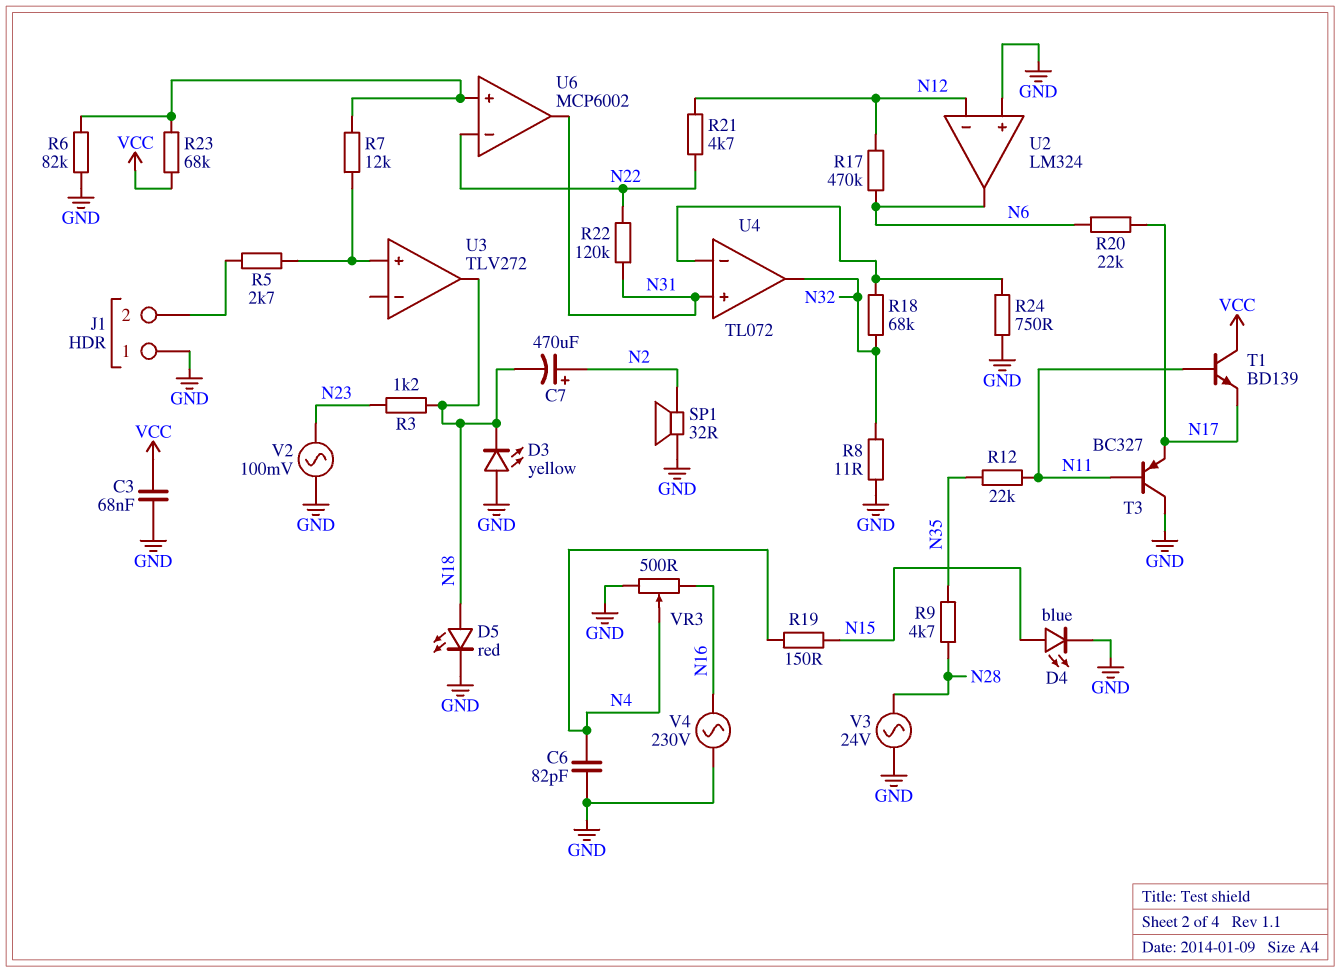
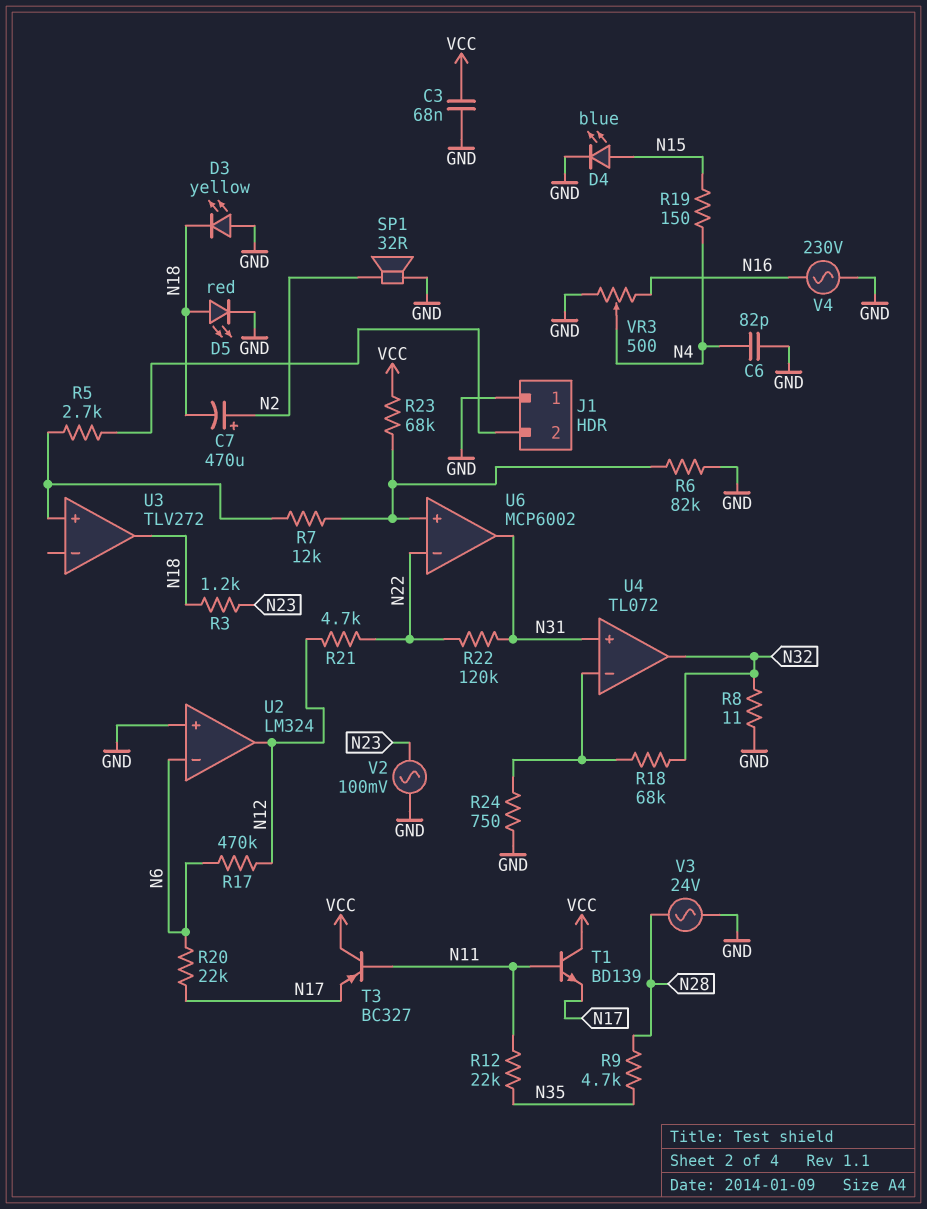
T3: PNP BC327 (B N11, C GND, E N17) -> PNP BC327 (B N11, C VCC, E N17)
U2 pin in-: N12 -> N6
U2 pin out: N6 -> N12

